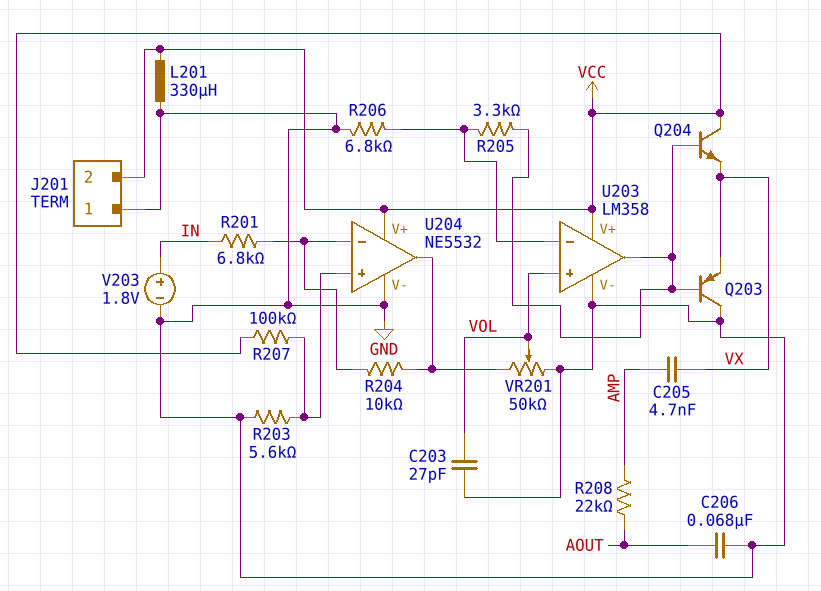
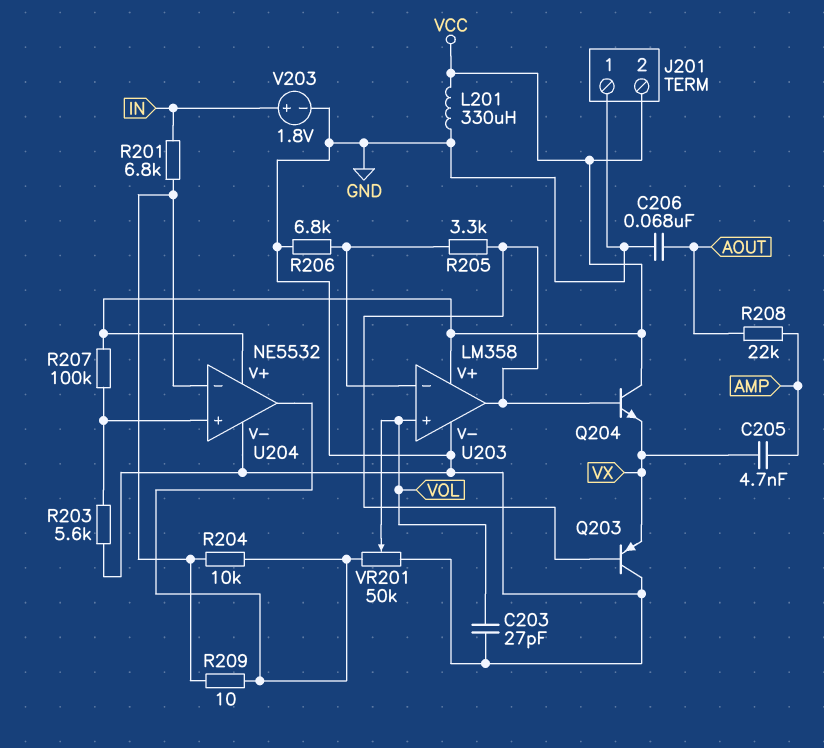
R209: none -> 10 (U204/in-, U204/out)

